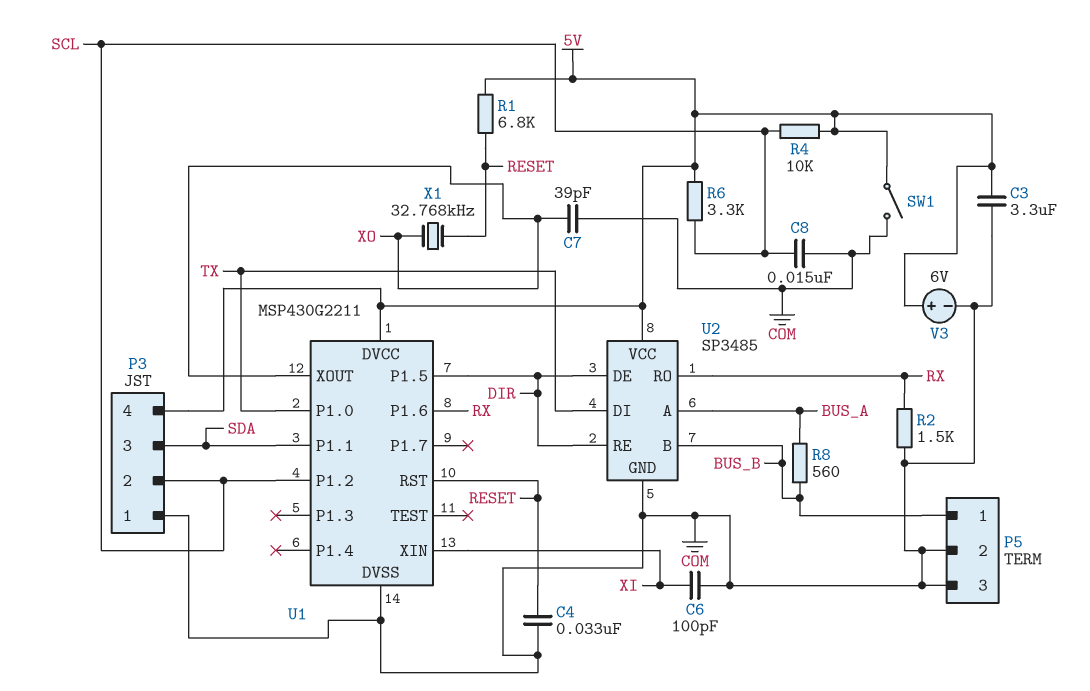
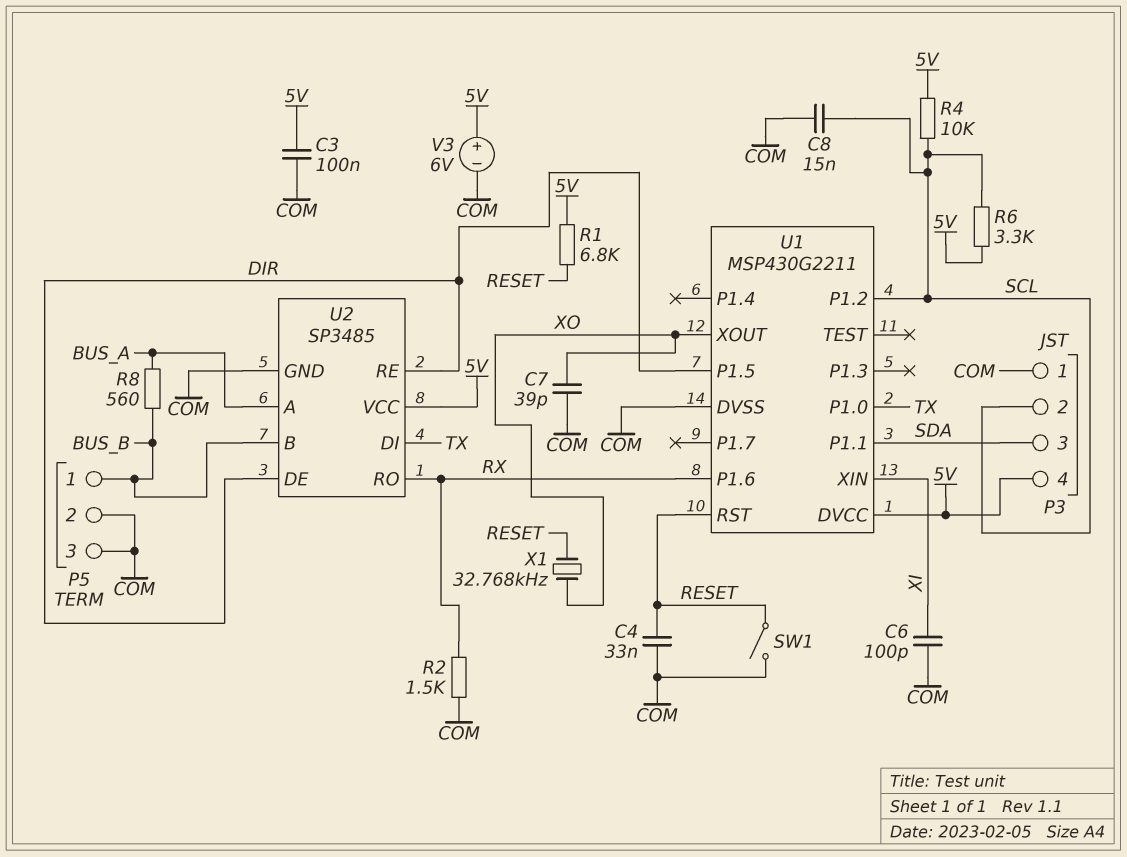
C3: 3.3uF (5V, COM) -> 100nF (5V, COM)
SW1: switch (5V, COM) -> switch (COM, RESET)

